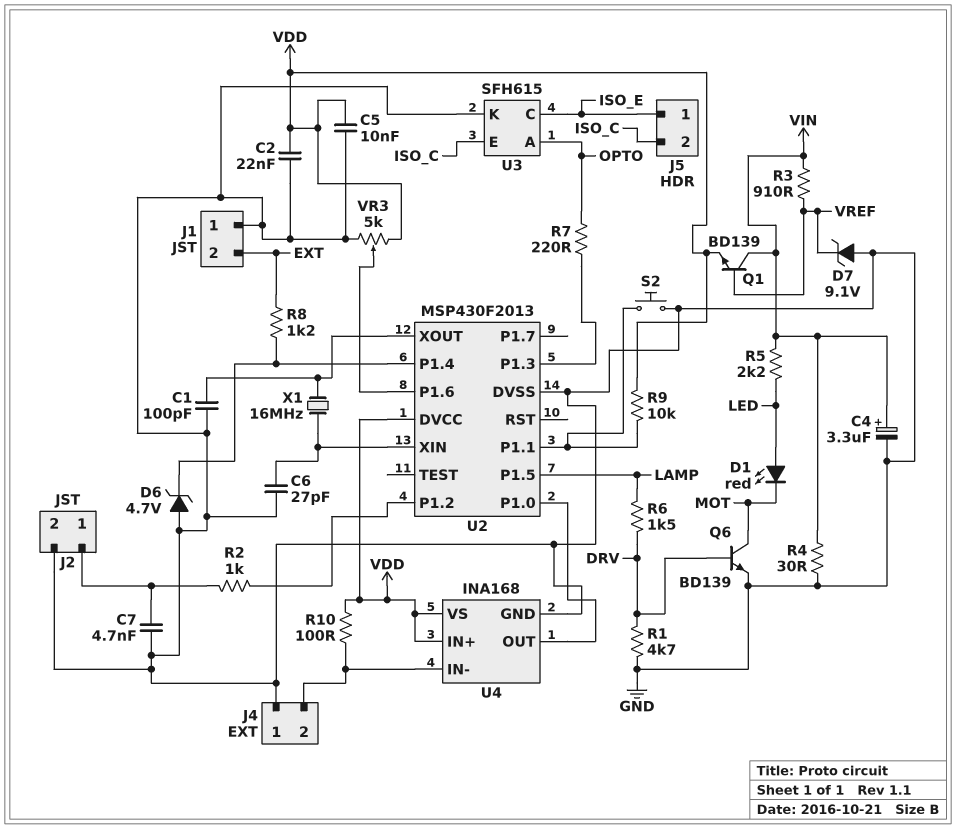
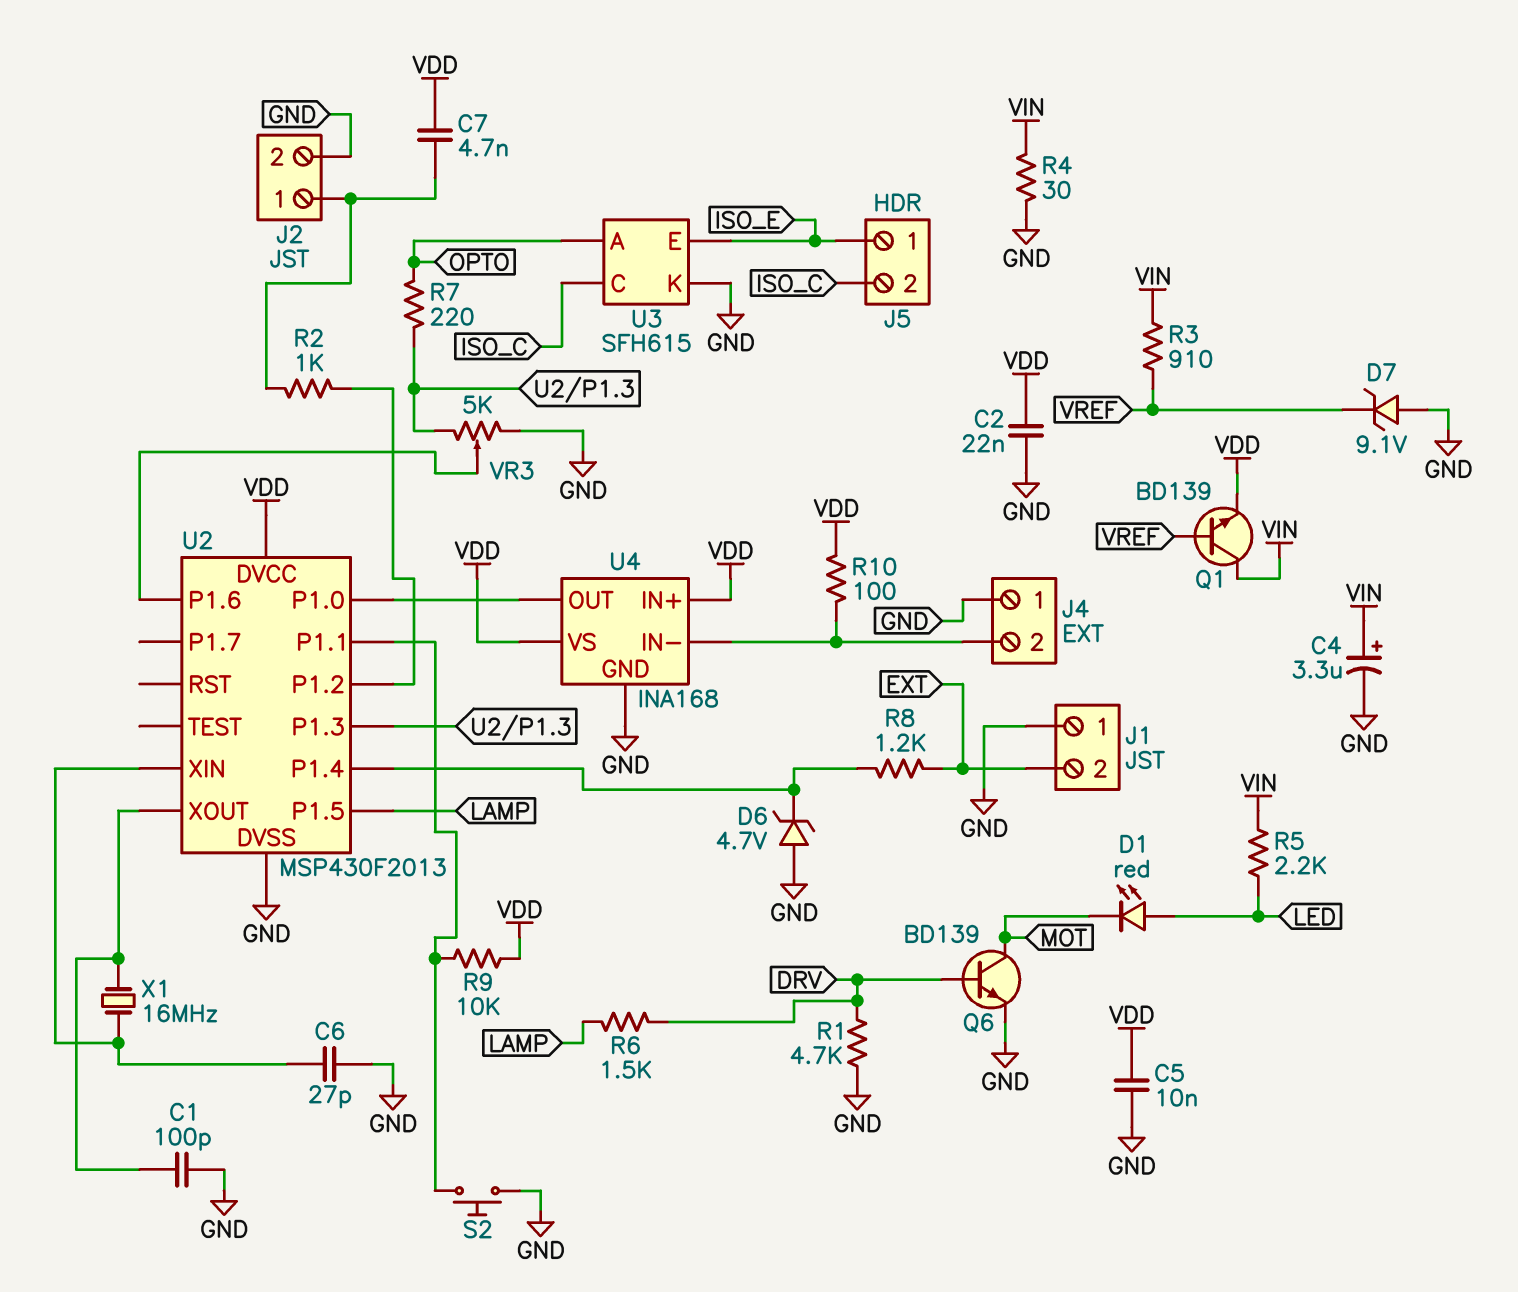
C7: 4.7nF (GND, J2/1) -> 4.7nF (J2/1, VDD)
U3 pin C: ISO_E -> ISO_C
U3 pin E: ISO_C -> ISO_E
VR3: 5k (GND, VDD, wiper U2/P1.6) -> 5k (GND, U2/P1.3, wiper U2/P1.6)

